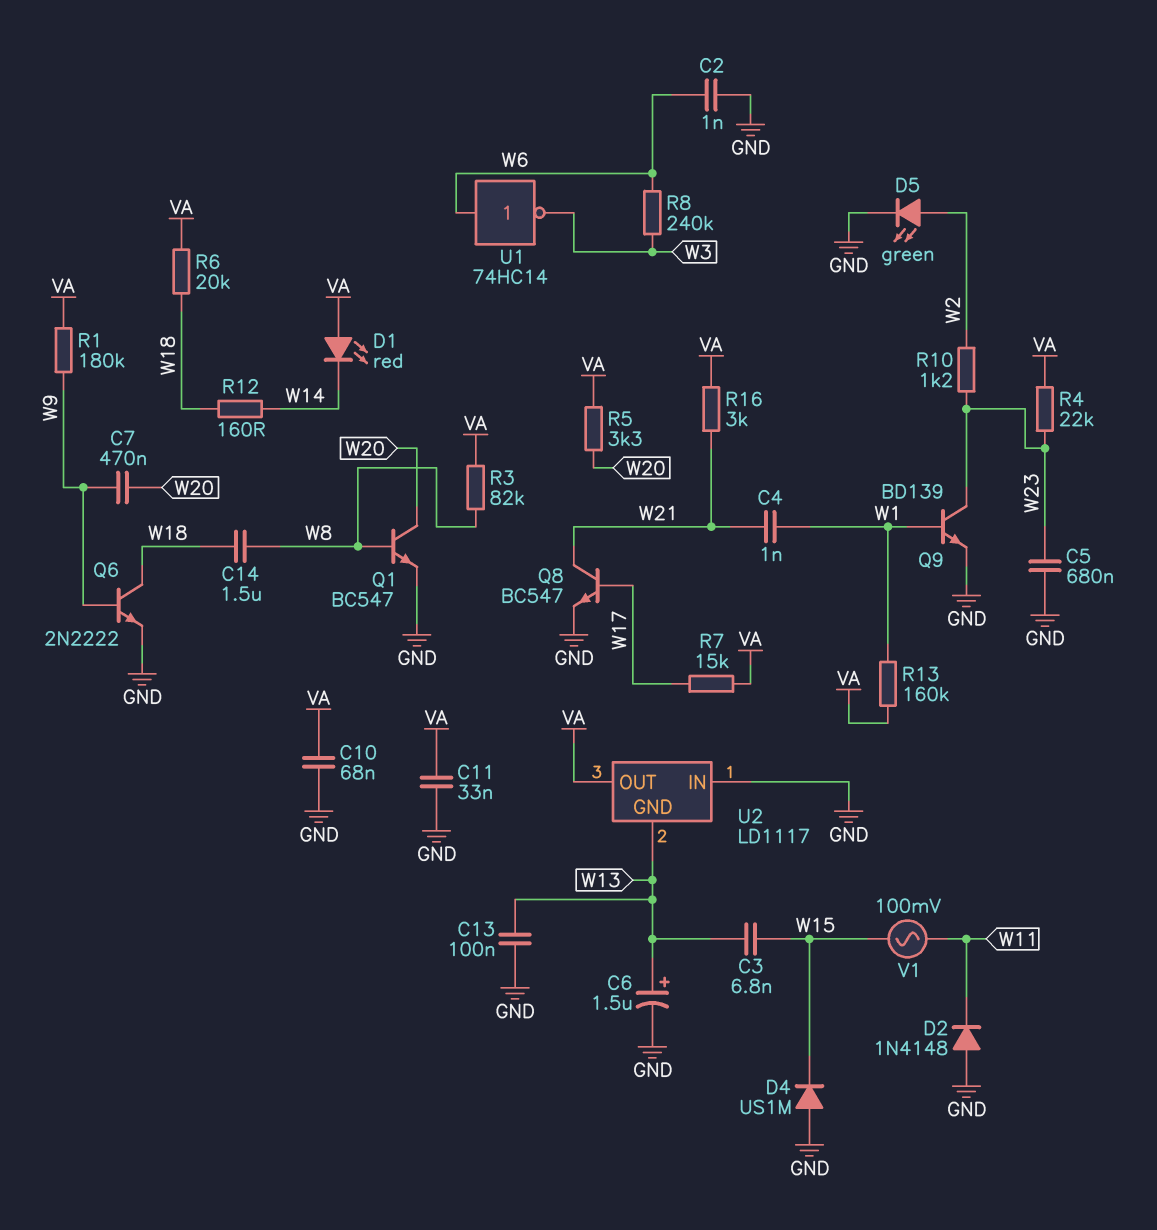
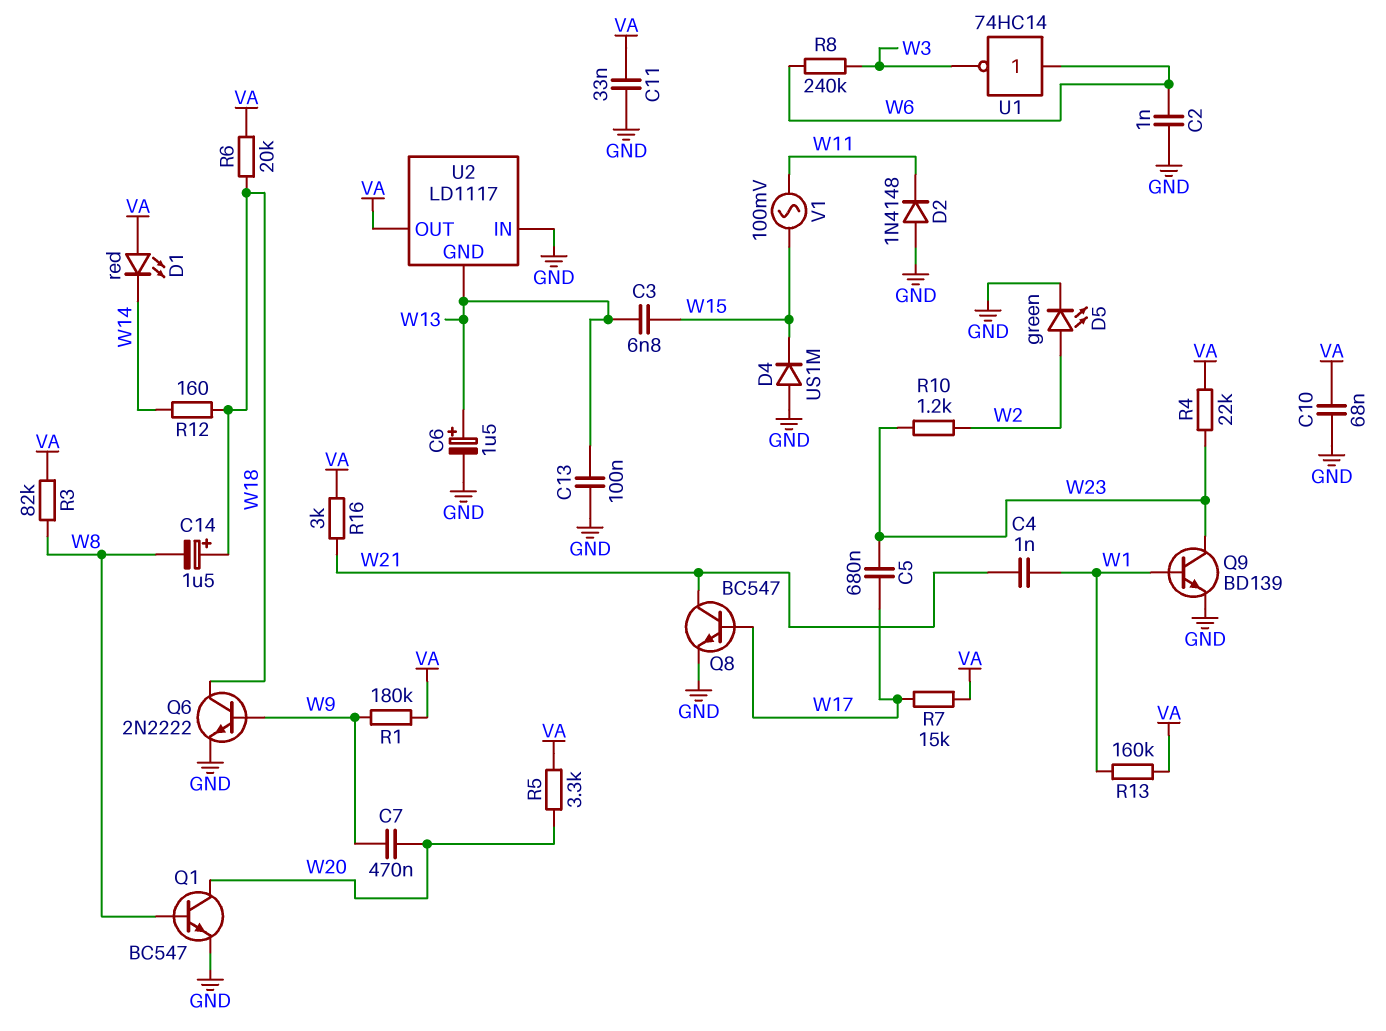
C5: 680nF (GND, W23) -> 680nF (W17, W23)
C14: 1.5uF (W8, W18) -> 1.5uF (plus W18, minus W8)

